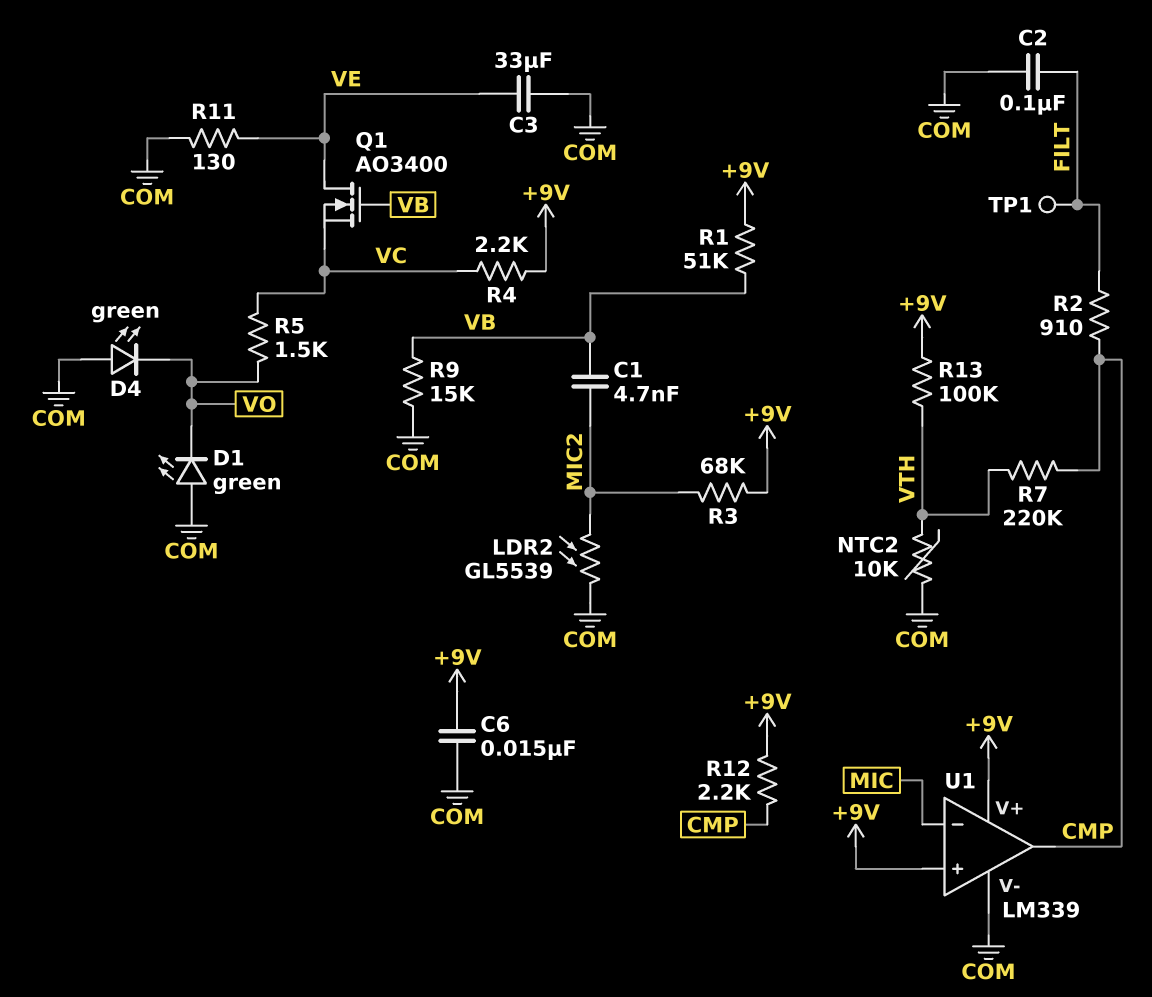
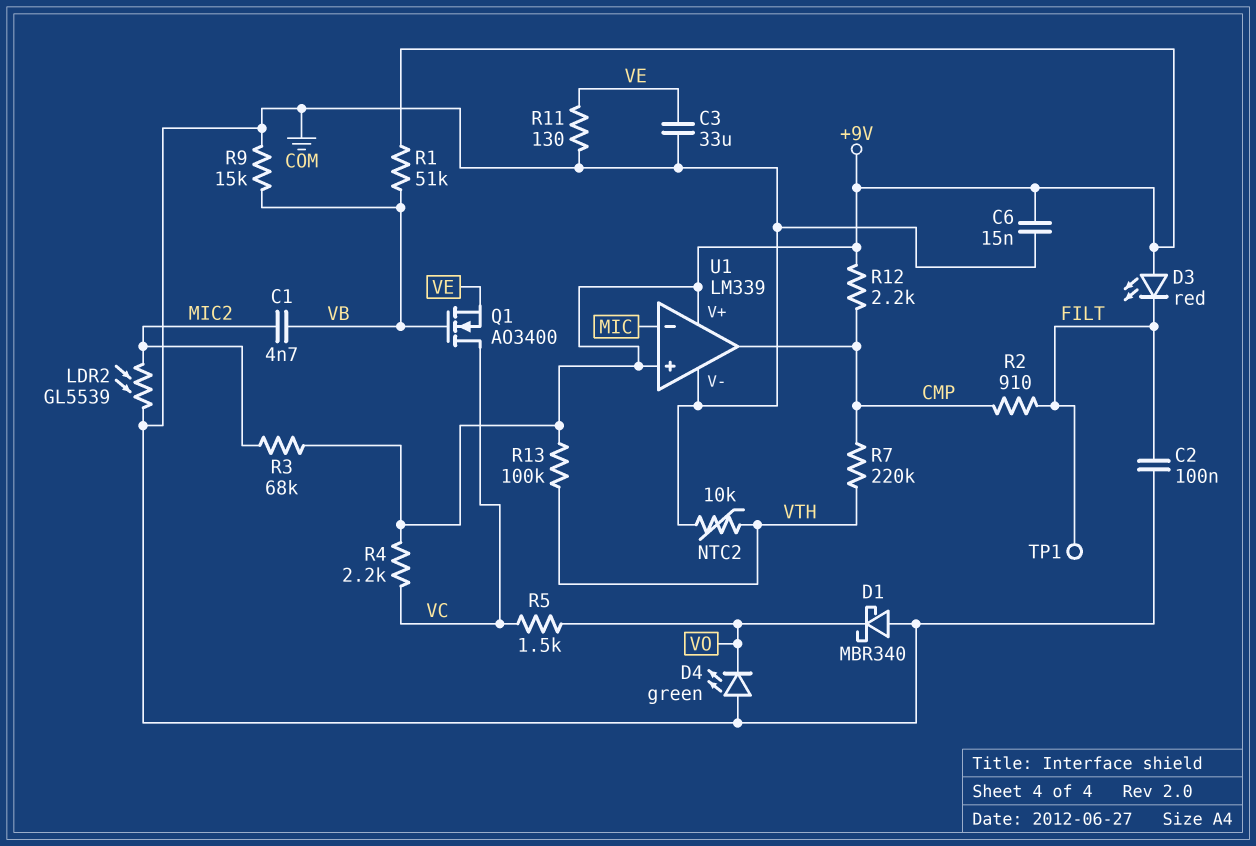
D1: LED green (A COM, K VO) -> schottky MBR340 (A COM, K VO)
D3: none -> LED red (A +9V, K FILT)
Q1: NMOS AO3400 (G VB, D VE, S VC) -> NMOS AO3400 (G VB, D VC, S VE)

